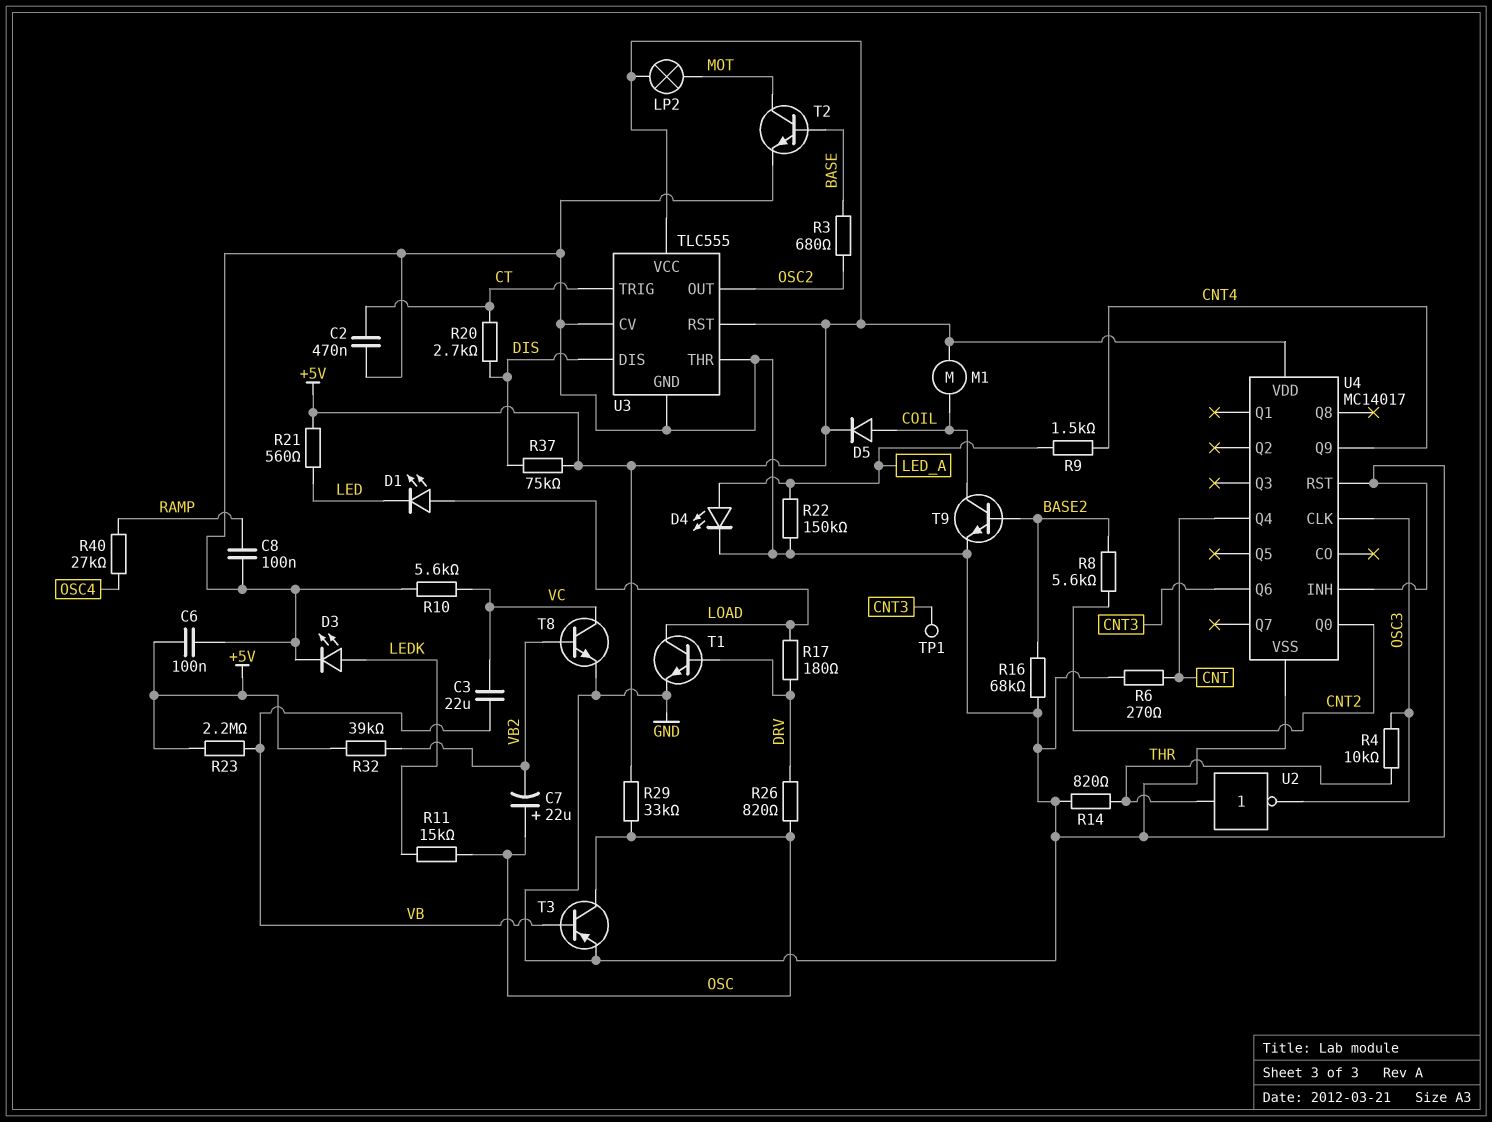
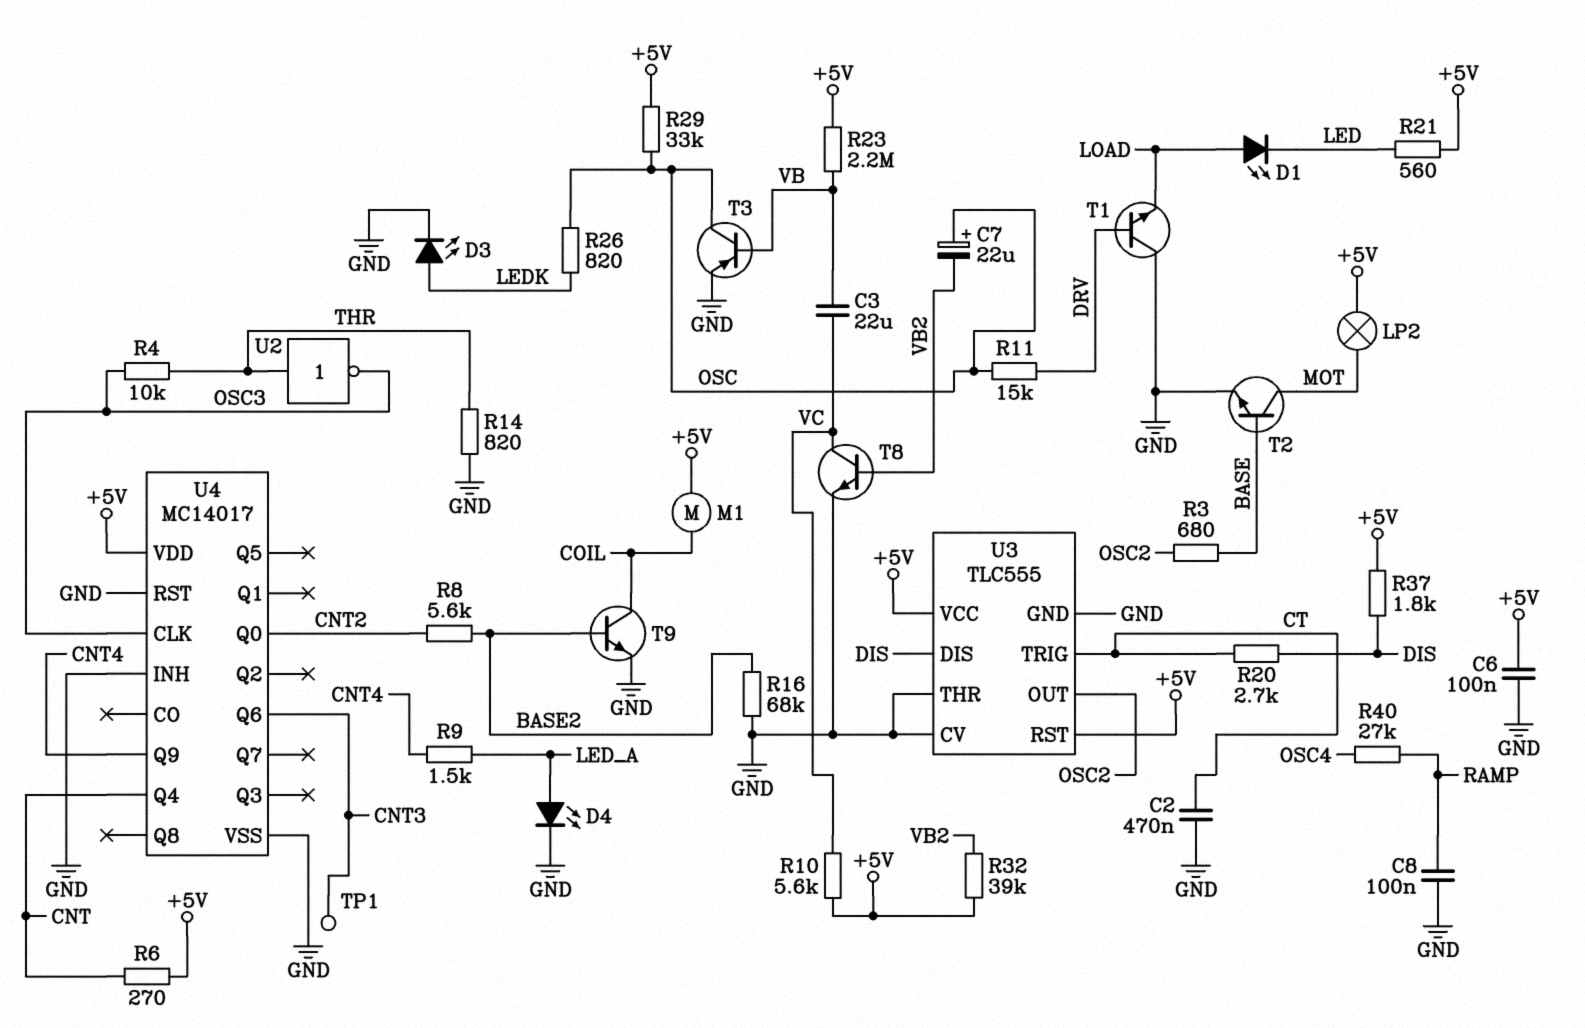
D5: diode (A COIL, K +5V) -> none
R6: 270 (CNT, GND) -> 270 (+5V, CNT)
R10: 5.6k (GND, VC) -> 5.6k (+5V, VC)
R11: 15k (LEDK, OSC) -> 15k (DRV, OSC)
R17: 180 (DRV, LOAD) -> none
R22: 150k (GND, LED_A) -> none
R26: 820 (DRV, OSC) -> 820 (LEDK, OSC)
R37: 75k (+5V, DIS) -> 1.8k (+5V, DIS)
T1: NPN (B DRV, C LOAD, E GND) -> NPN (B DRV, C GND, E LOAD)

